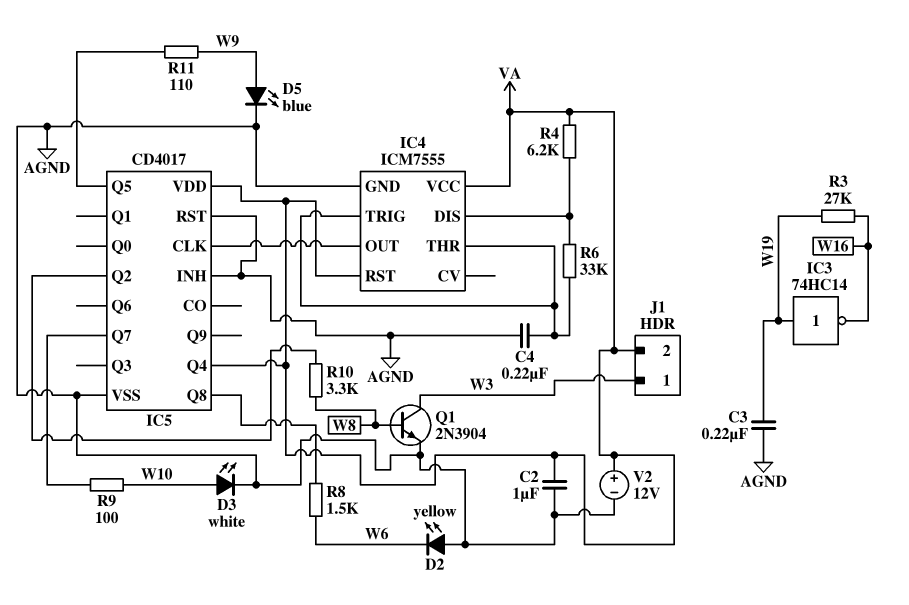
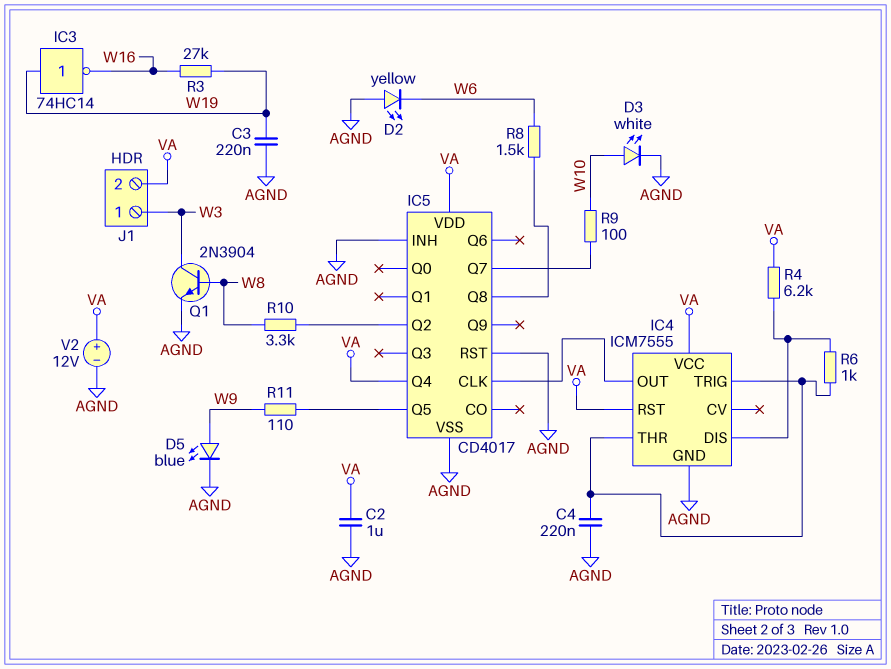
R6: 33k (IC4/DIS, IC4/THR) -> 1k (IC4/DIS, IC4/THR)

